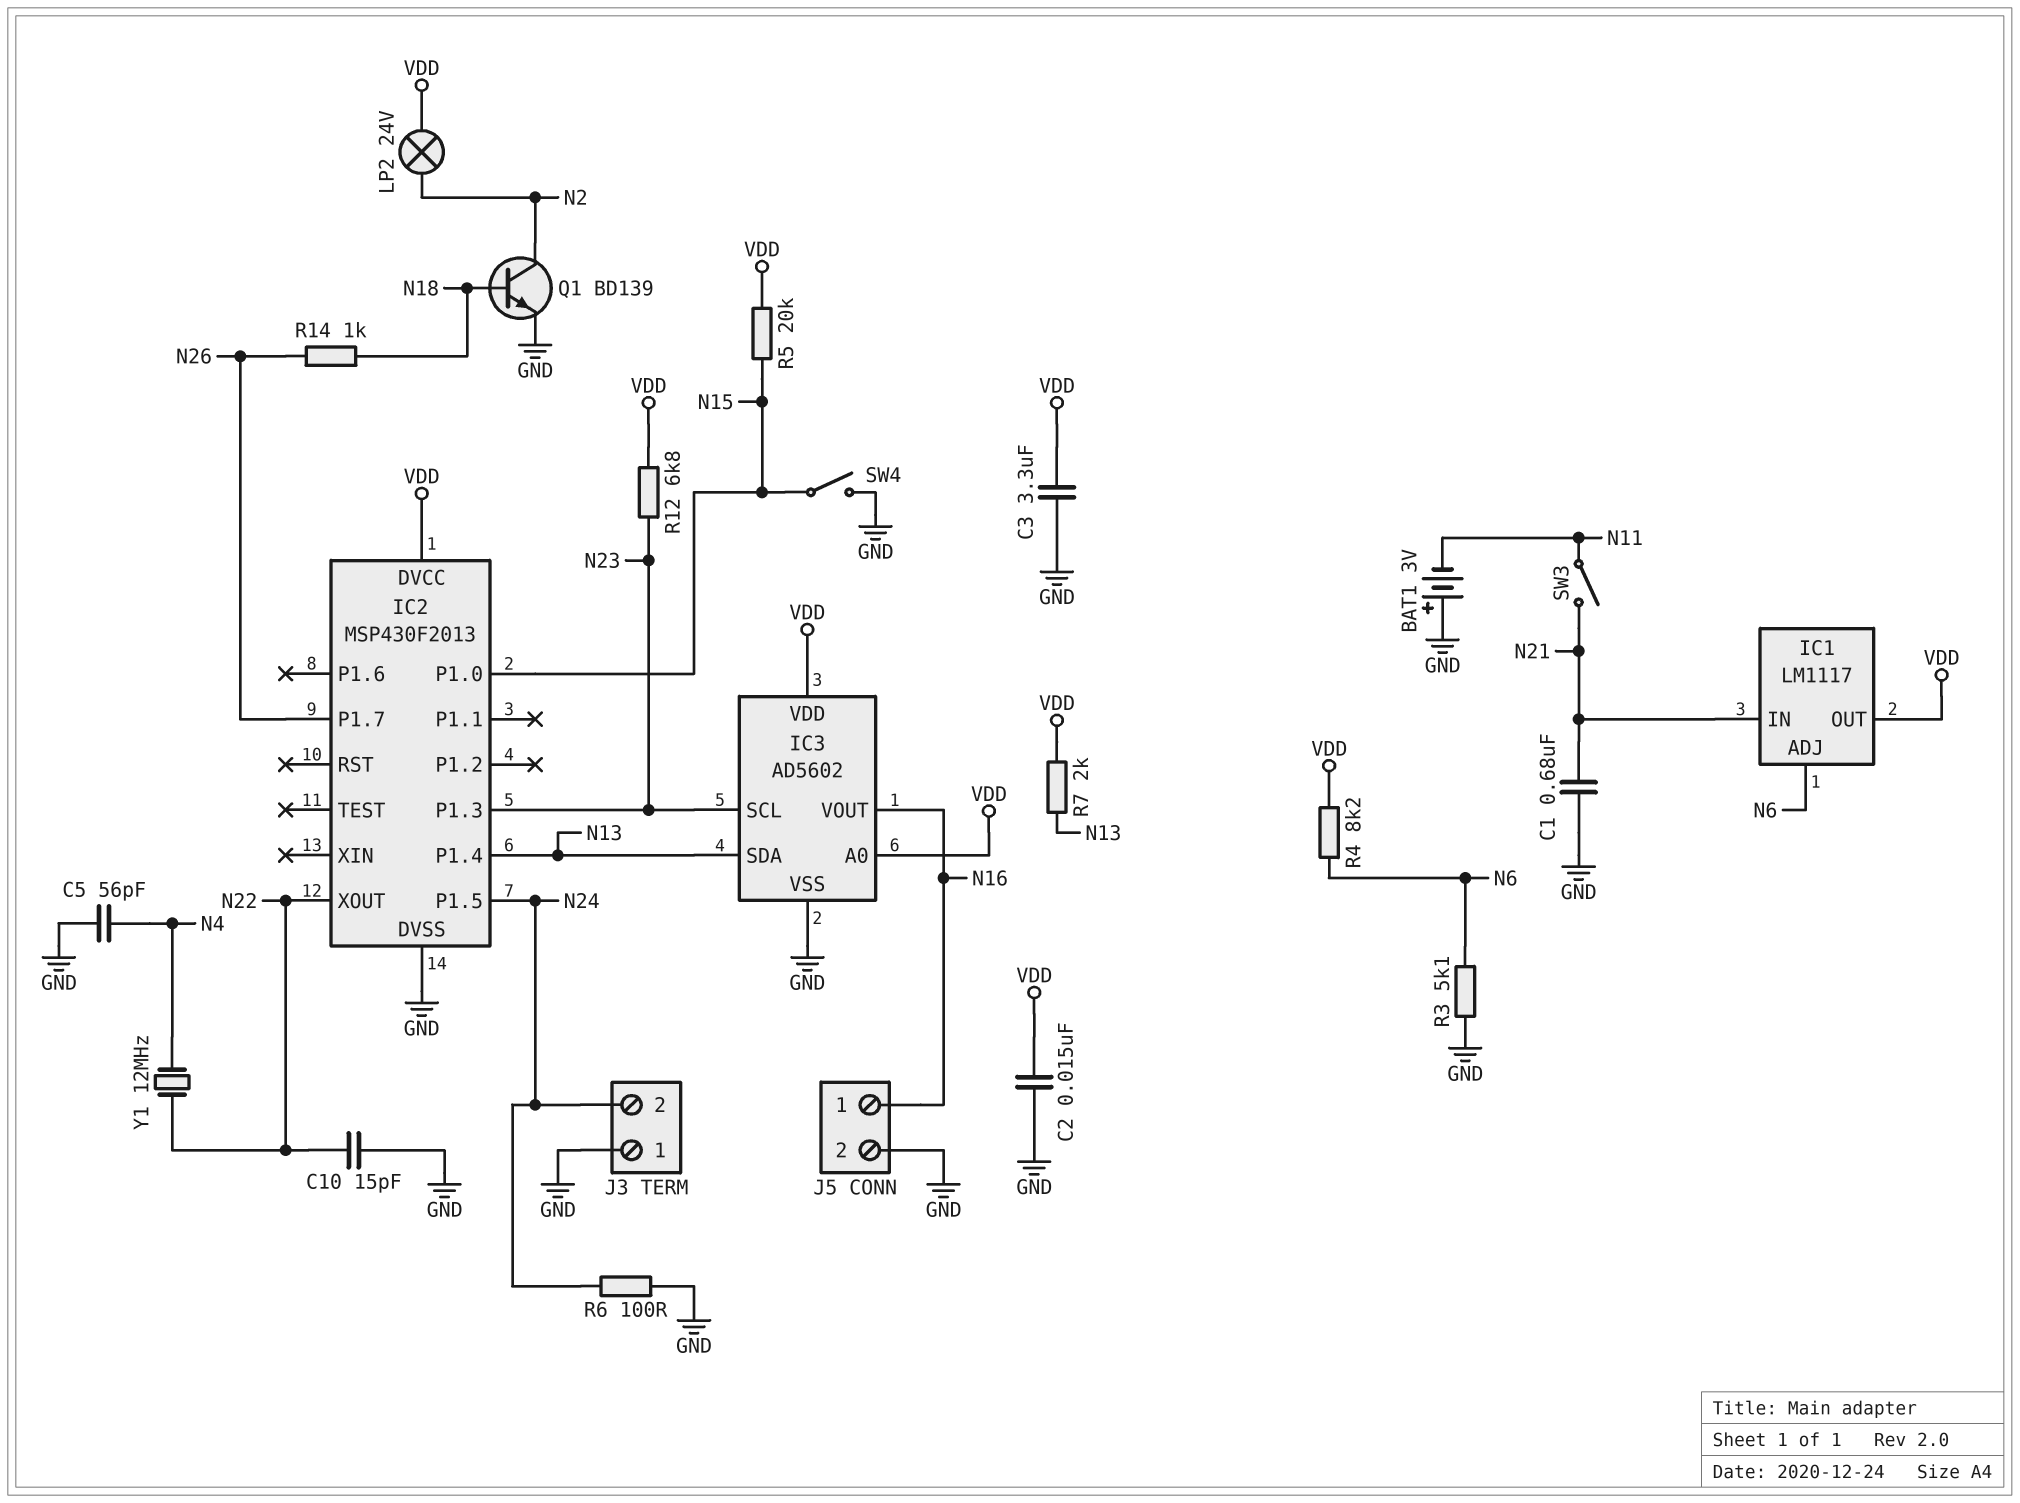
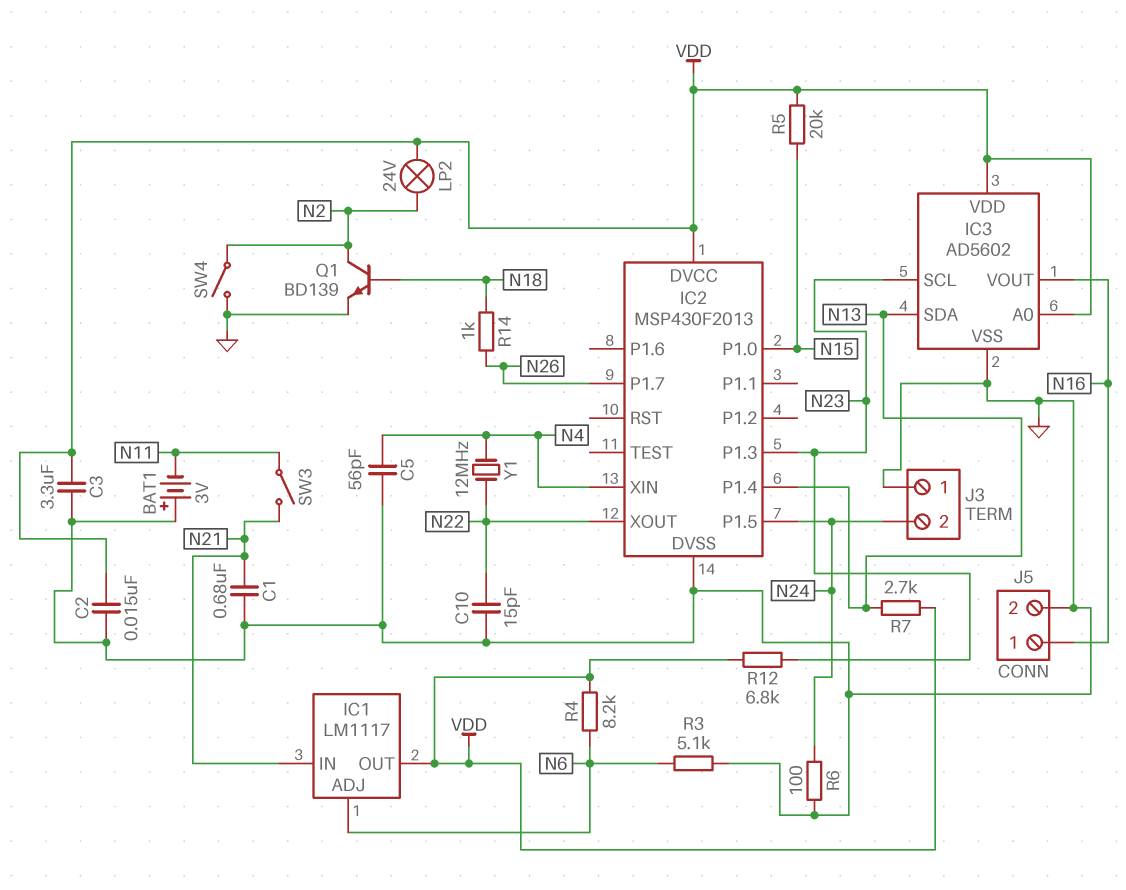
IC2 pin XIN: none -> N4
R7: 2k (N13, VDD) -> 2.7k (N13, VDD)
SW4: switch (GND, N15) -> switch (GND, N2)

